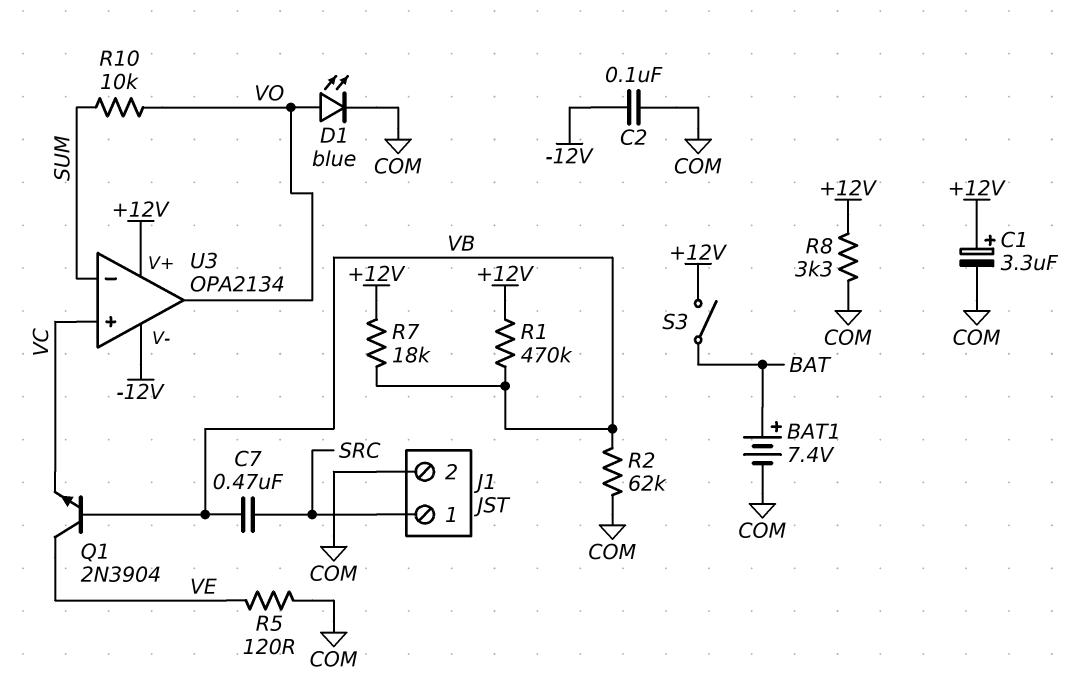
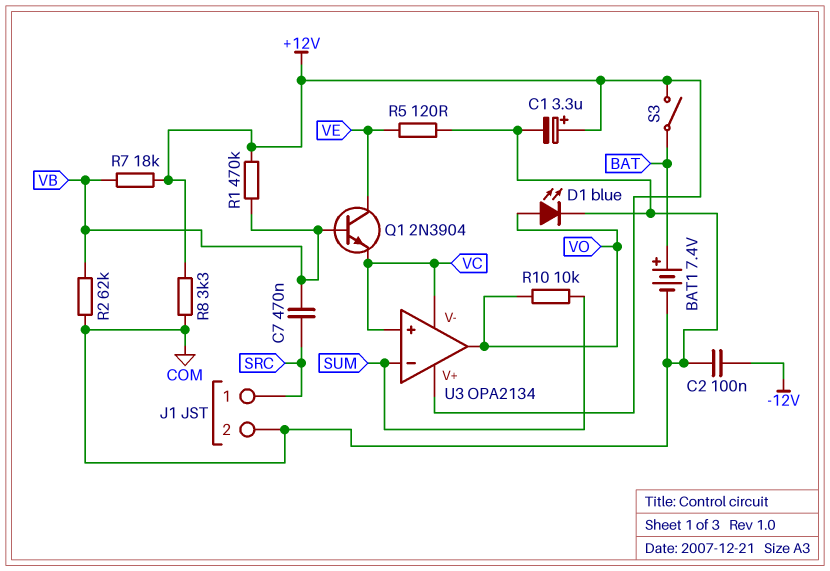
U3 pin V-: -12V -> VC

